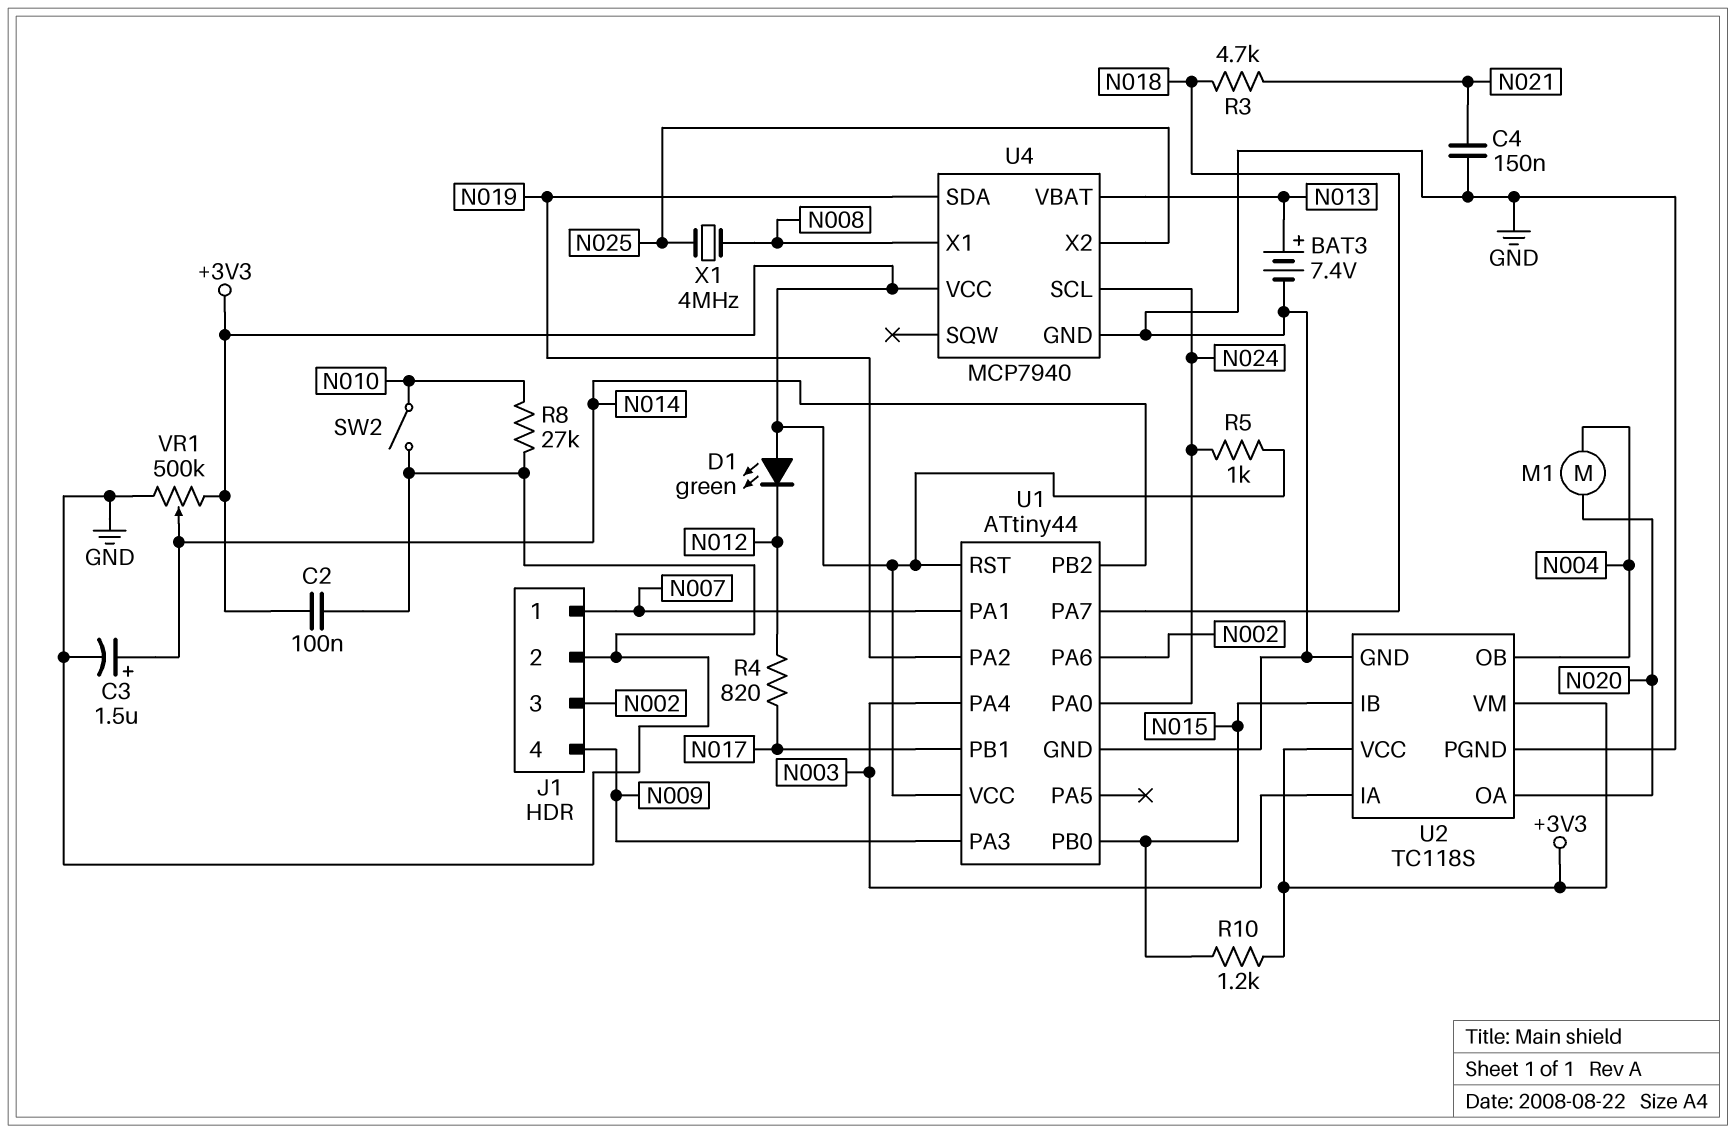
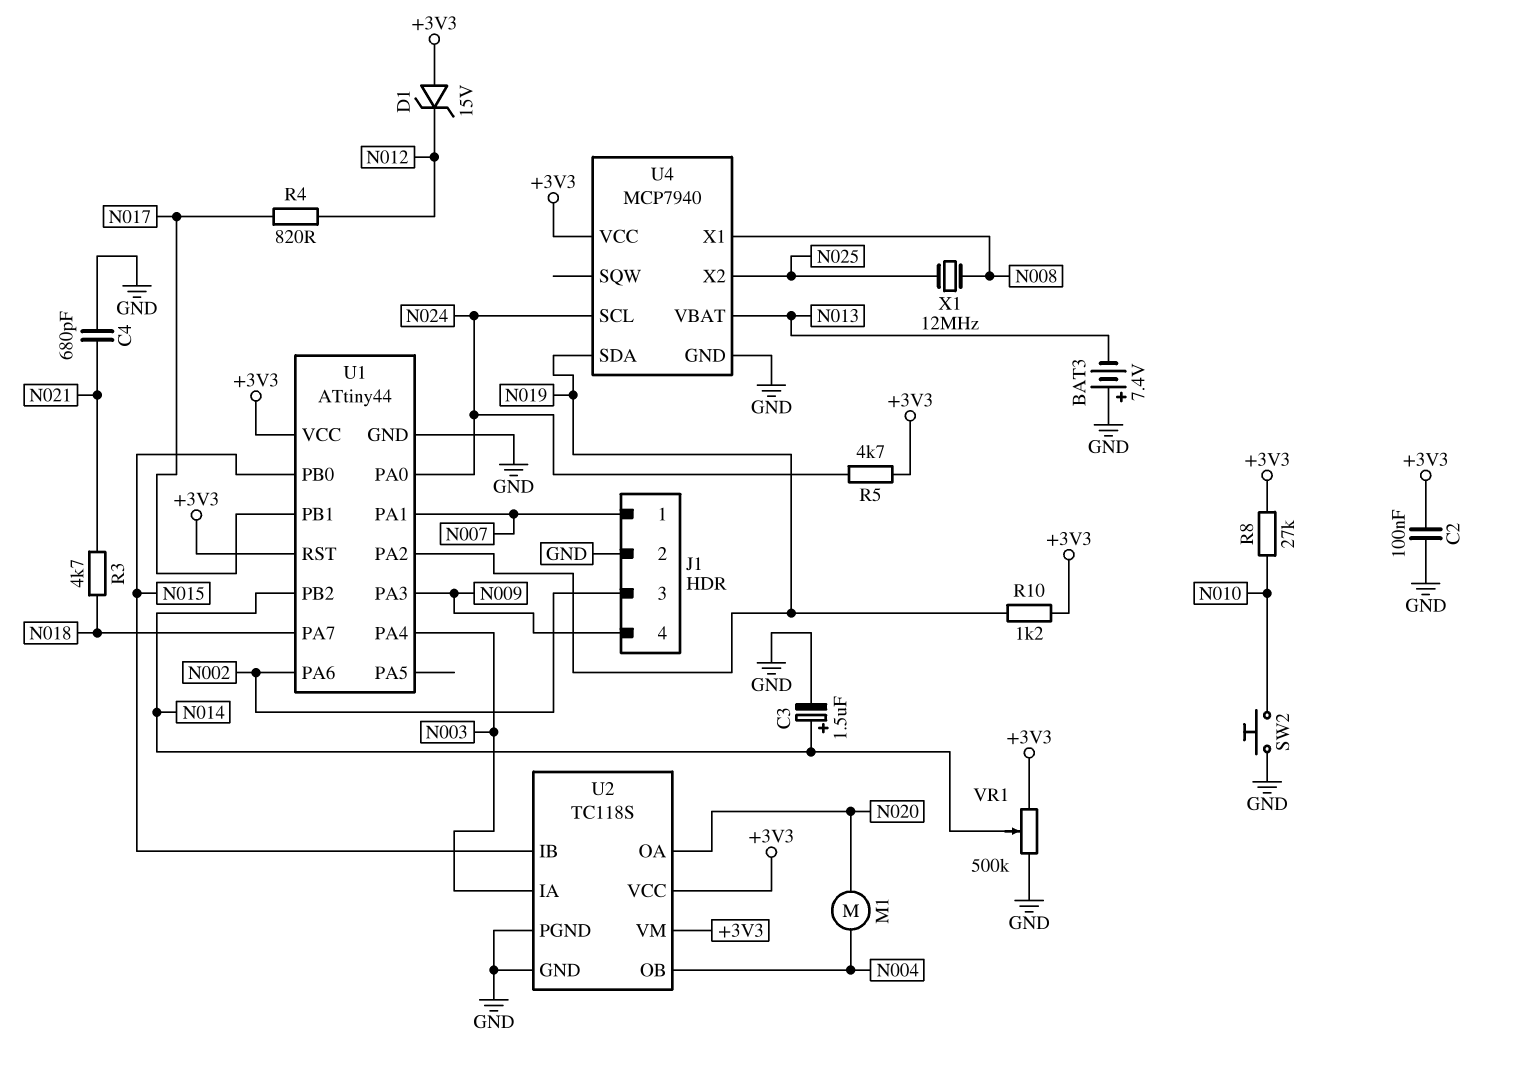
BAT3: 7.4V (plus N013, minus GND) -> 7.4V (plus GND, minus N013)
C4: 150nF (GND, N021) -> 680pF (GND, N021)
D1: LED green (A +3V3, K N012) -> zener 15V (A +3V3, K N012)
R5: 1k (+3V3, N024) -> 4.7k (+3V3, N024)
R8: 27k (GND, N010) -> 27k (+3V3, N010)
R10: 1.2k (+3V3, N015) -> 1.2k (+3V3, N019)
SW2: switch (GND, N010) -> button (GND, N010)
X1: 4MHz (N008, N025) -> 12MHz (N008, N025)

